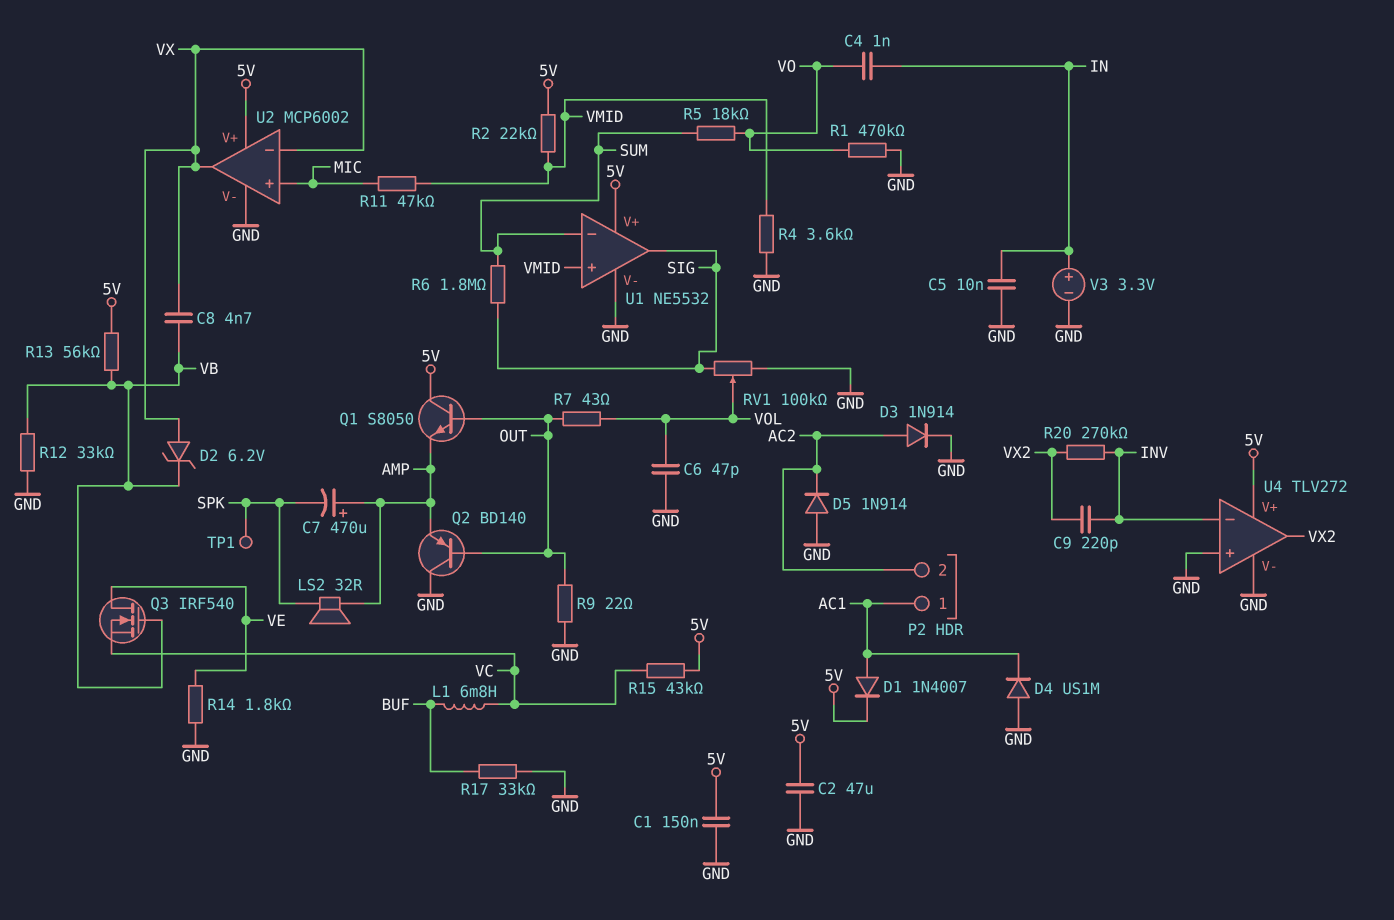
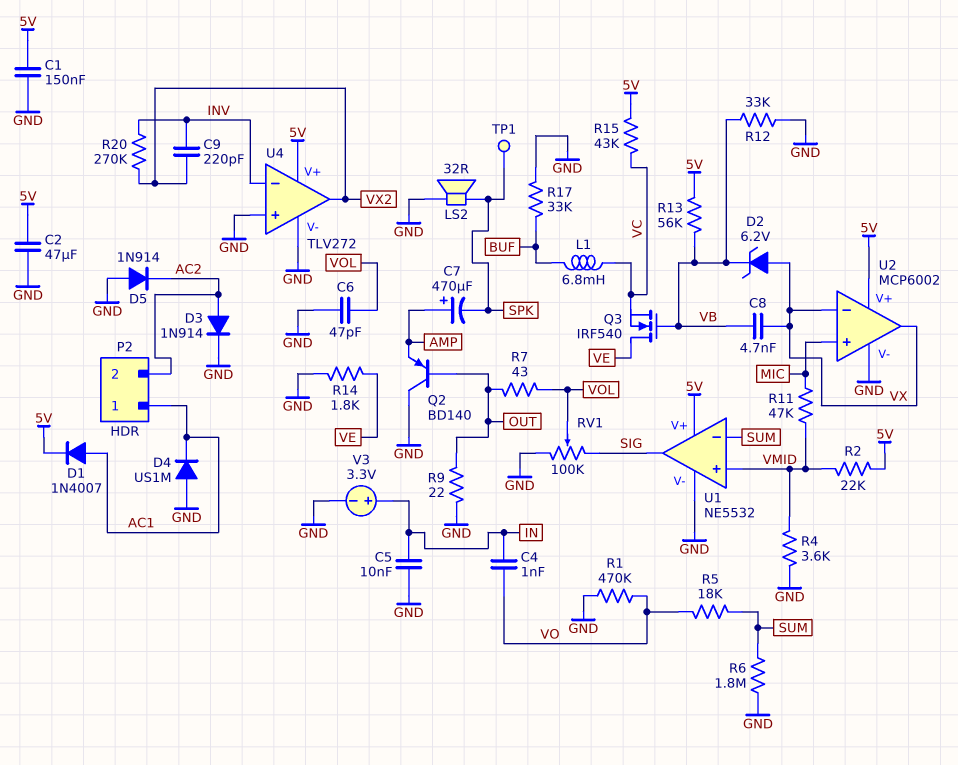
LS2: speaker 32R (AMP, SPK) -> speaker 32R (GND, SPK)
Q1: NPN S8050 (B OUT, C 5V, E AMP) -> none
R6: 1.8M (SIG, SUM) -> 1.8M (GND, SUM)

